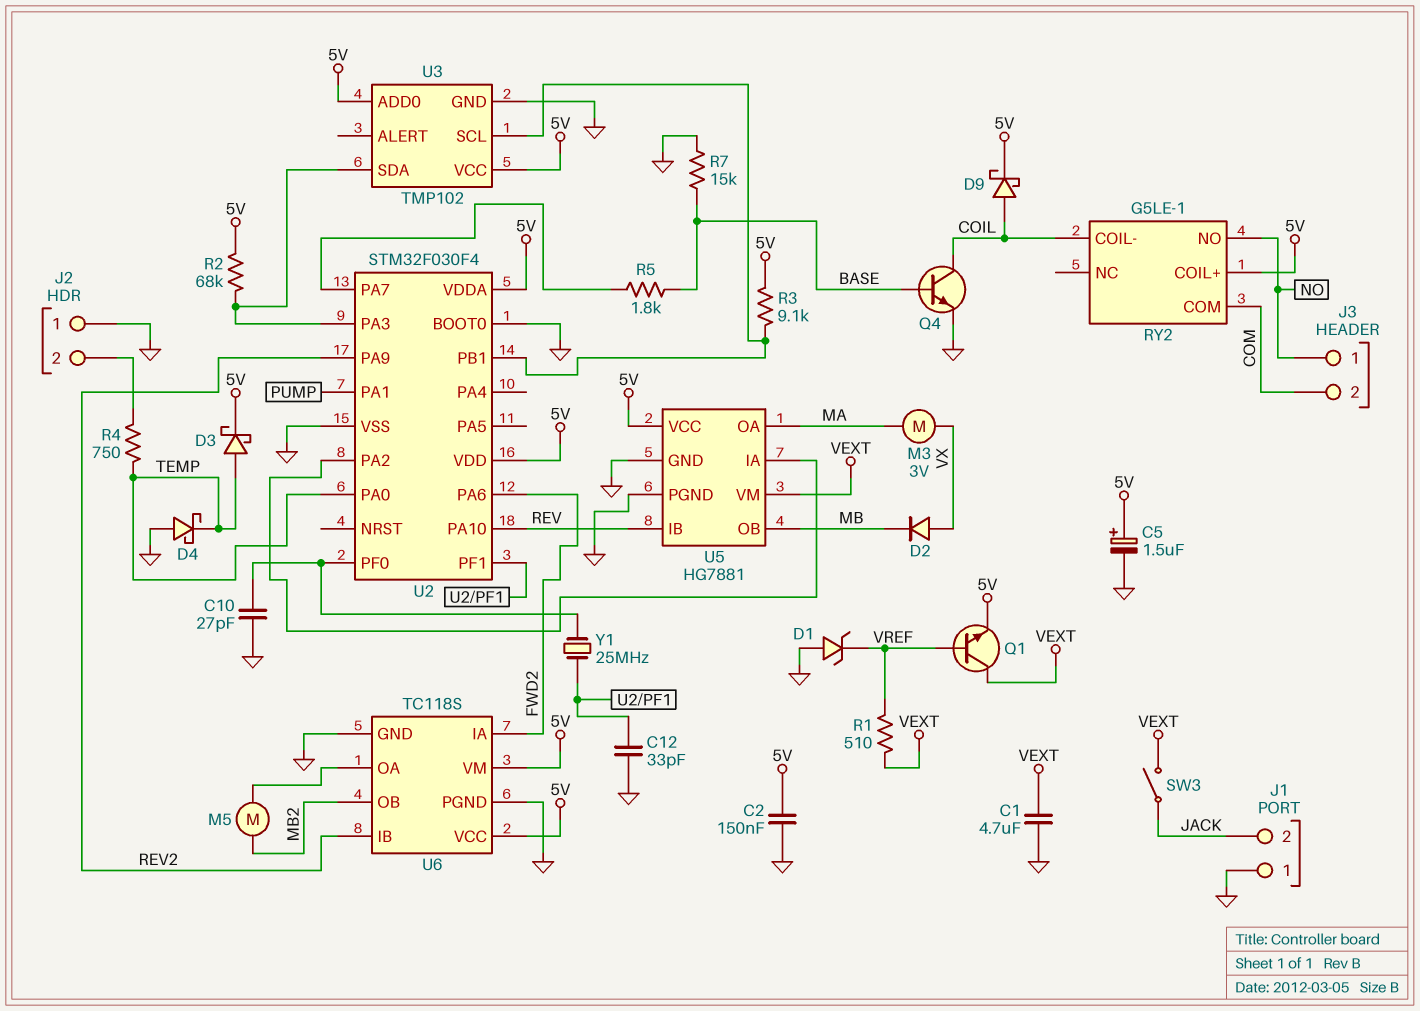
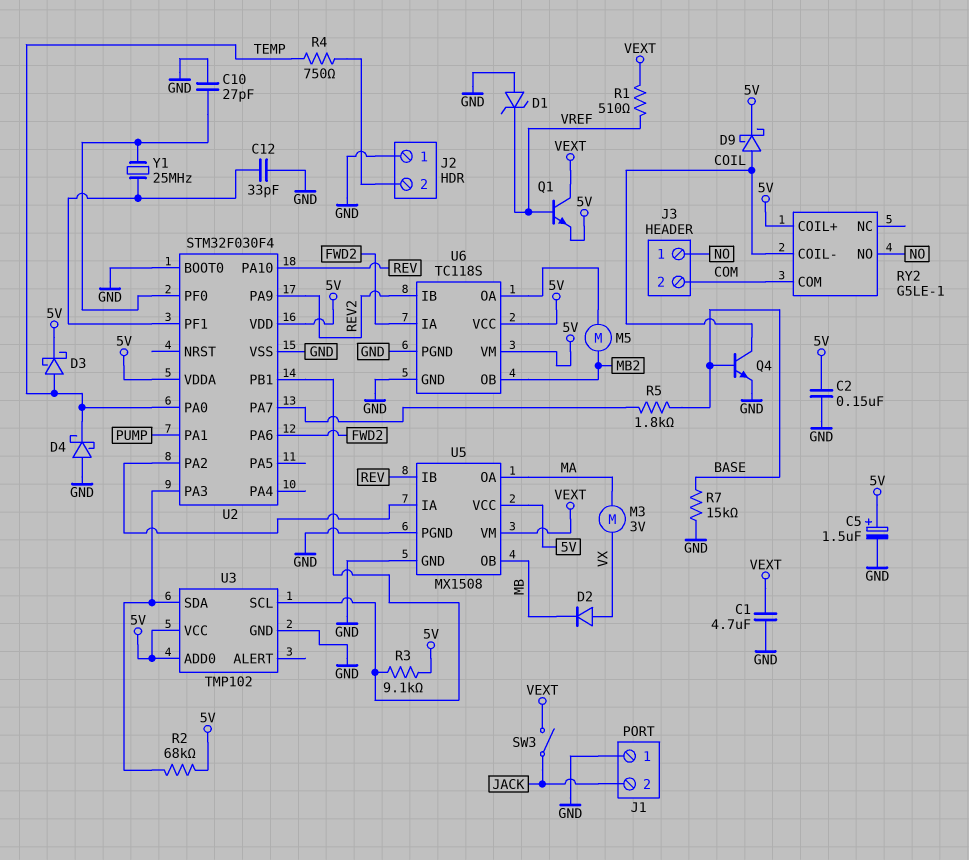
U5: HG7881 -> MX1508

